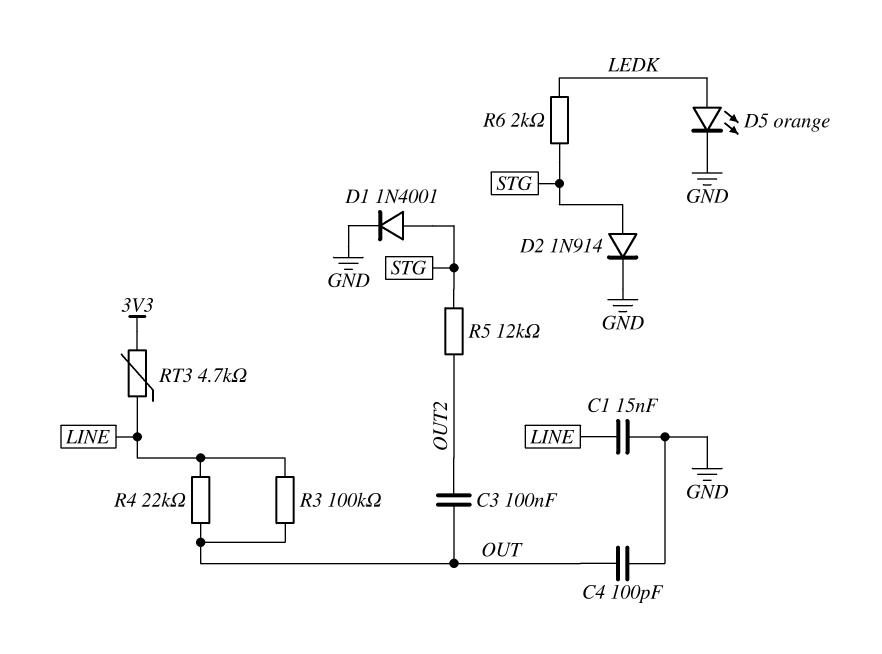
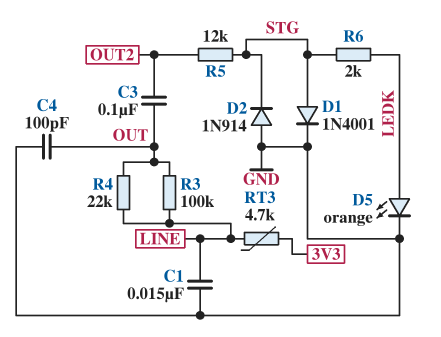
D2: diode 1N914 (A STG, K GND) -> diode 1N914 (A GND, K STG)

